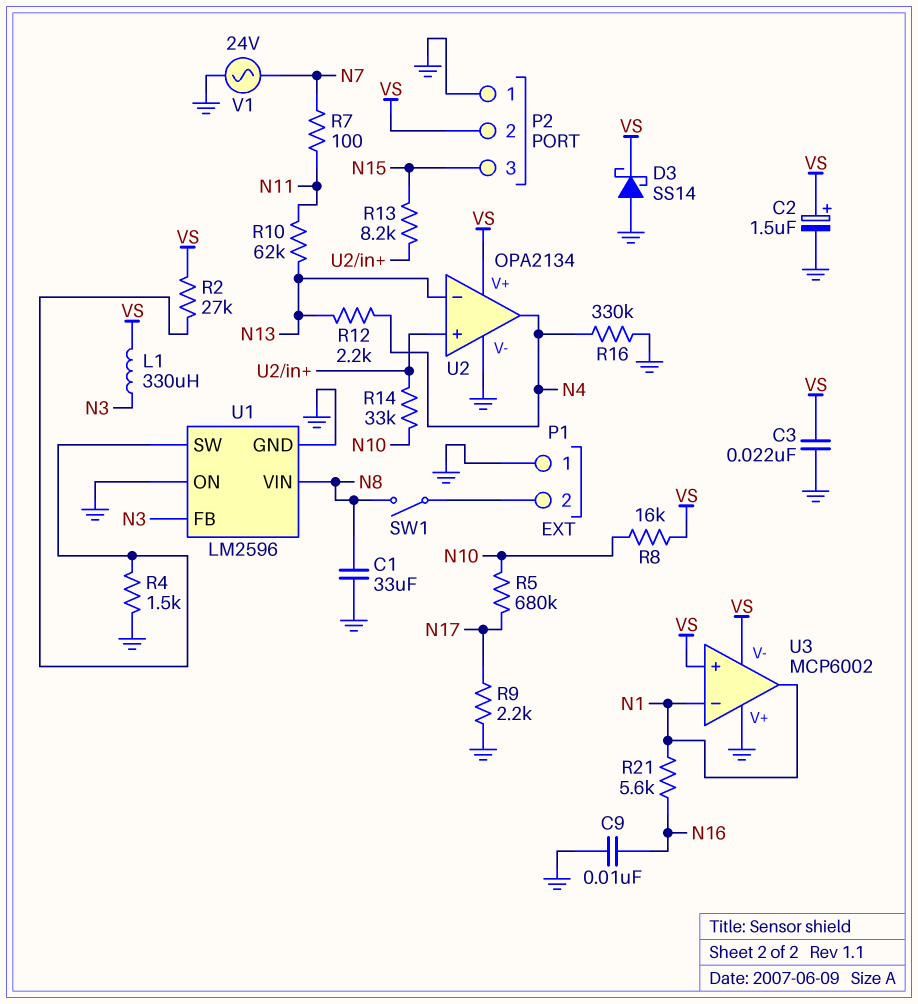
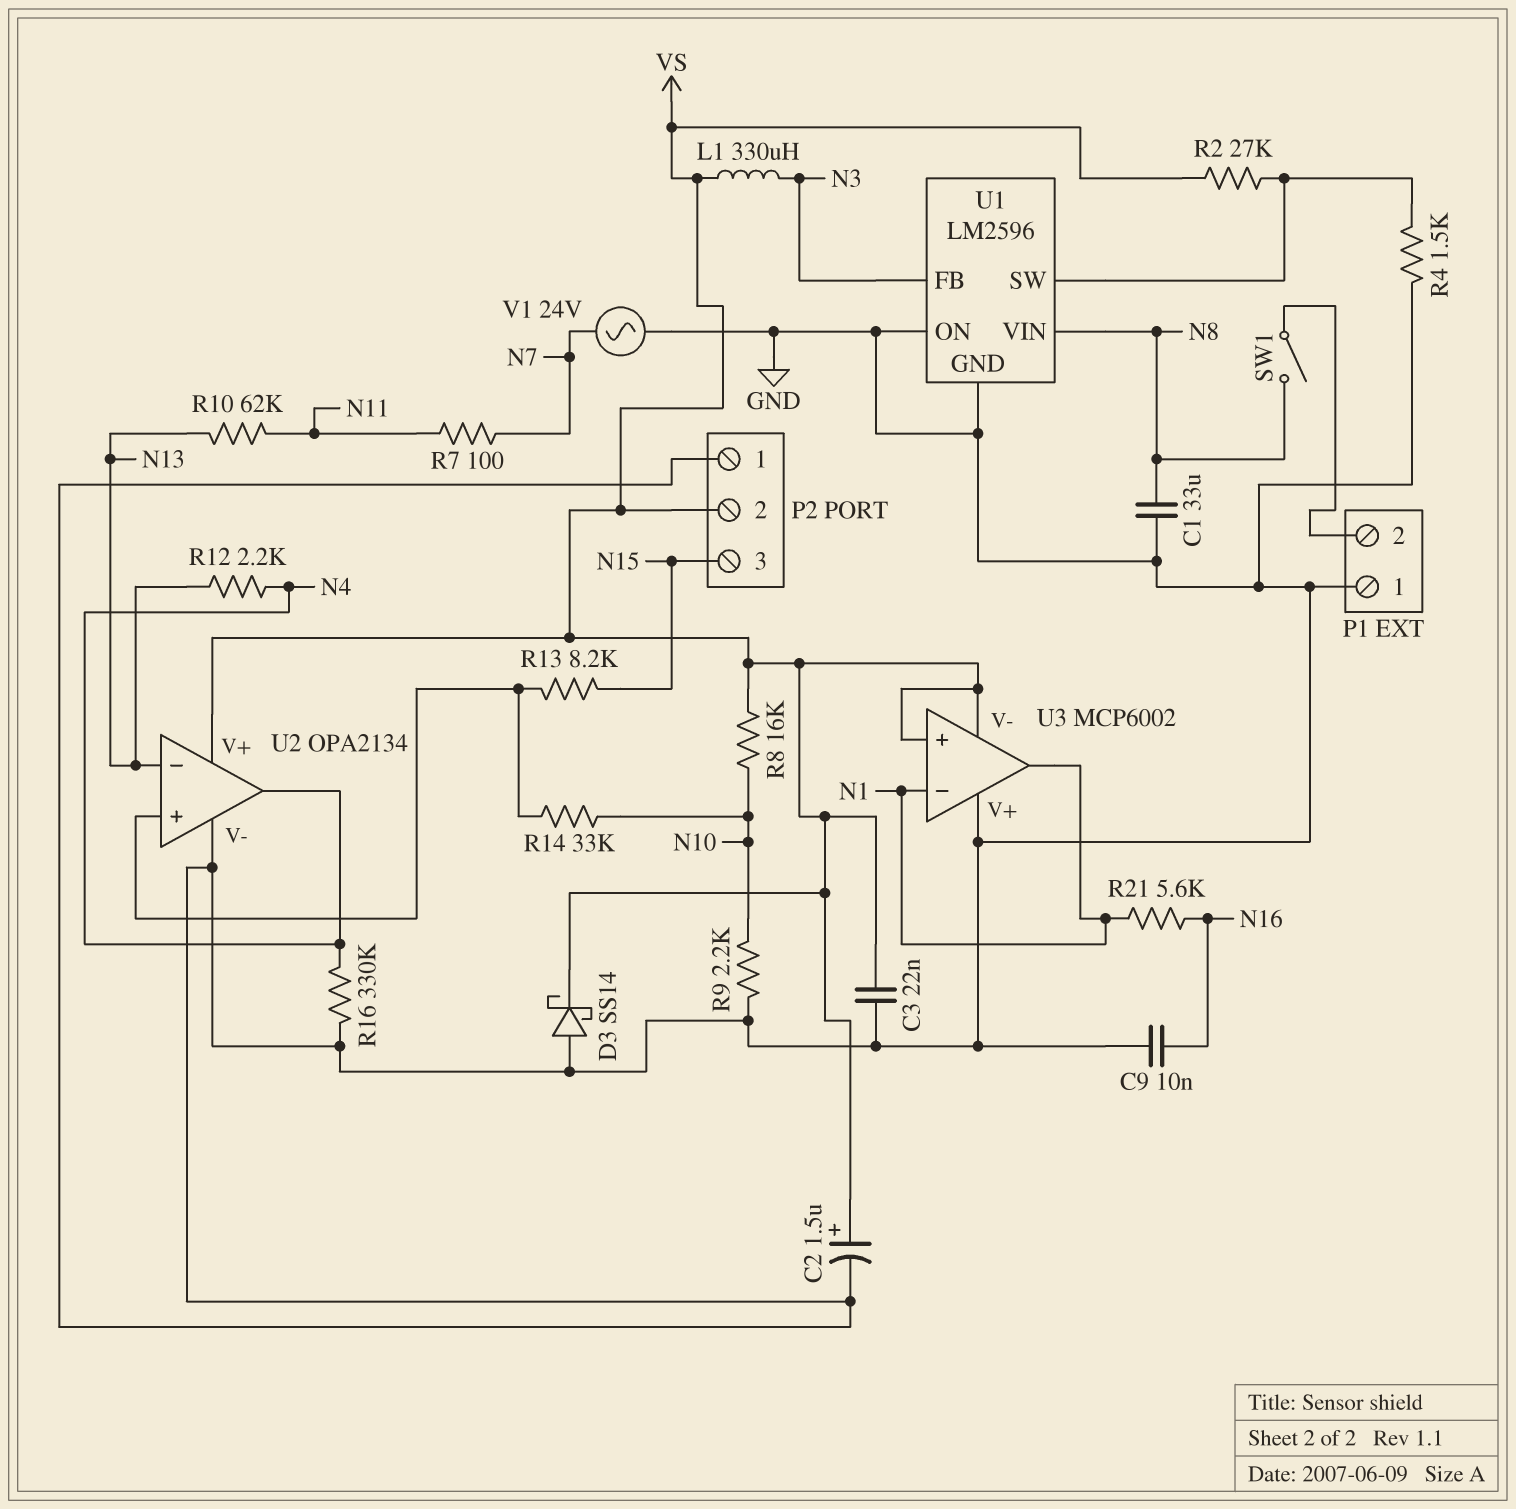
R5: 680k (N10, N17) -> none
R9: 2.2k (GND, N17) -> 2.2k (GND, N10)

